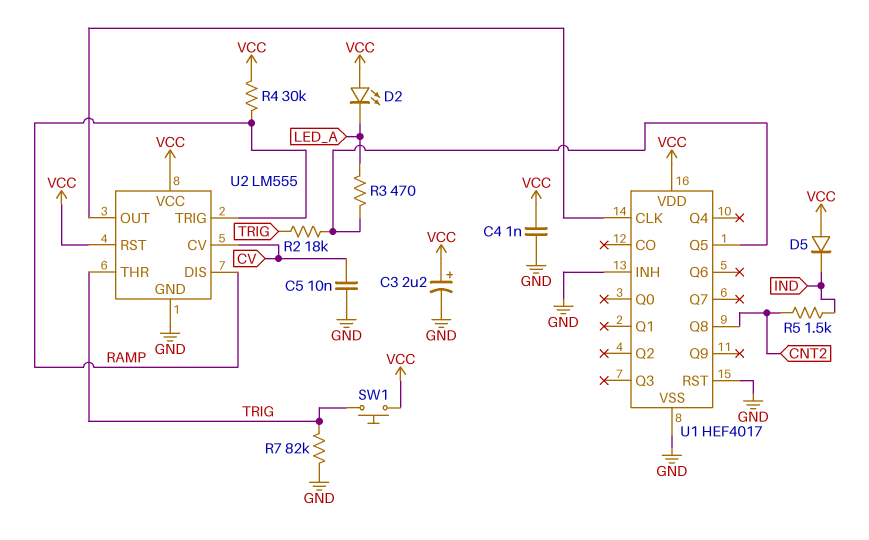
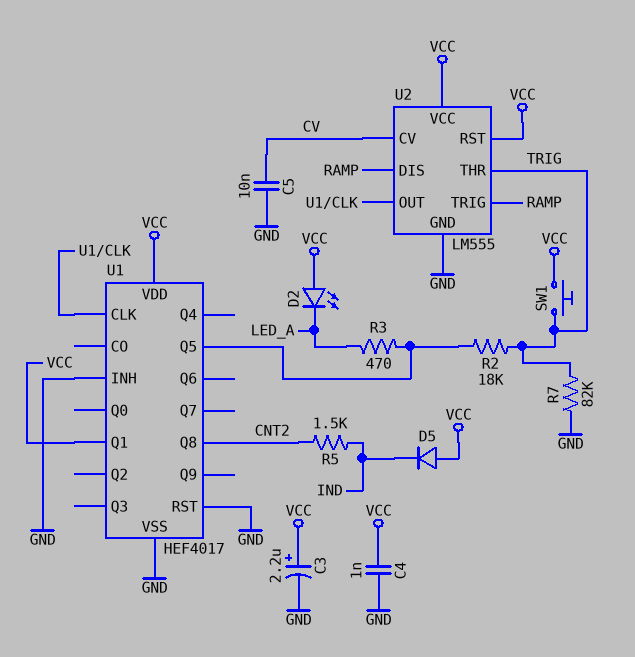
R4: 30k (RAMP, VCC) -> none
U1 pin Q1: none -> VCC

